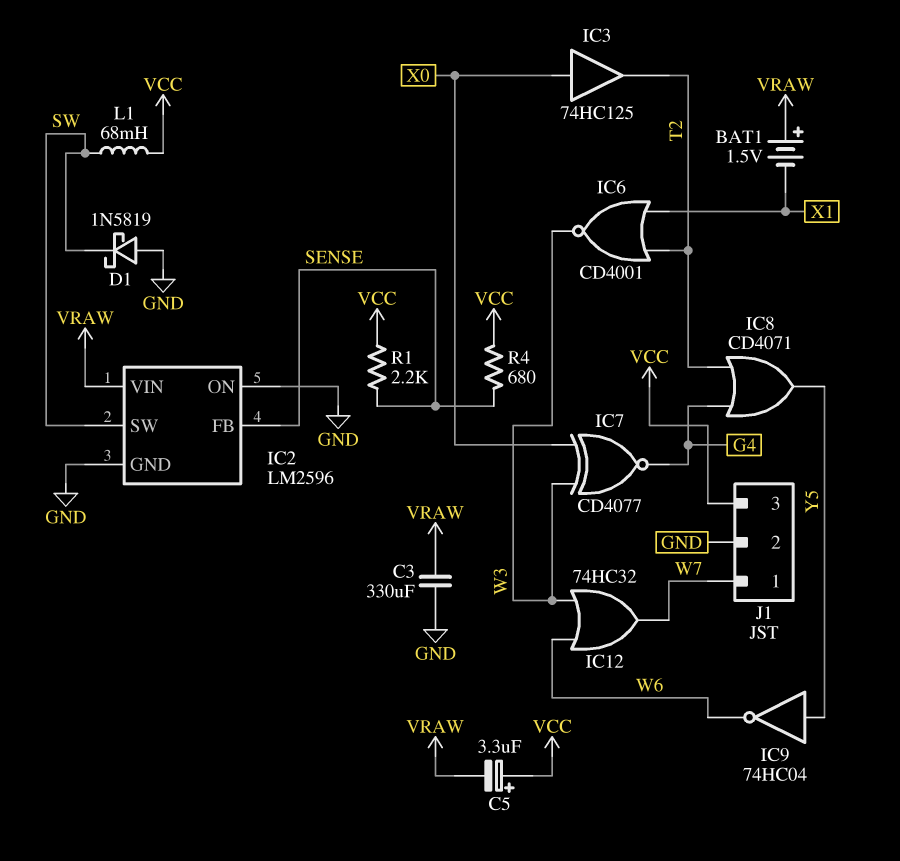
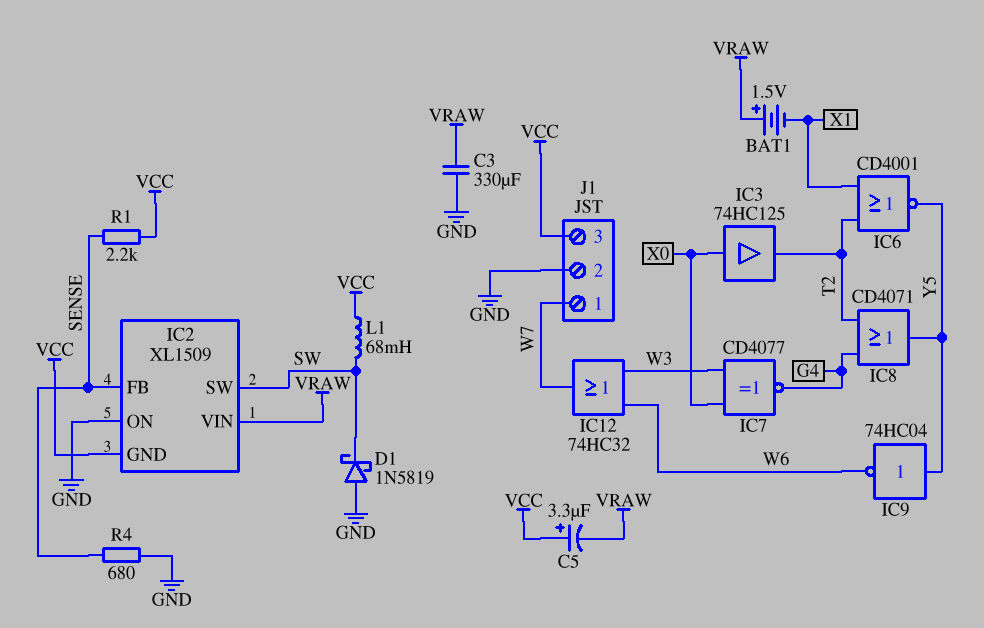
IC2: LM2596 -> XL1509
IC2 pin GND: GND -> VCC
IC6: NOR CD4001 (in T2, in X1, out W3) -> NOR CD4001 (in T2, in X1, out Y5)
R4: 680 (SENSE, VCC) -> 680 (GND, SENSE)

